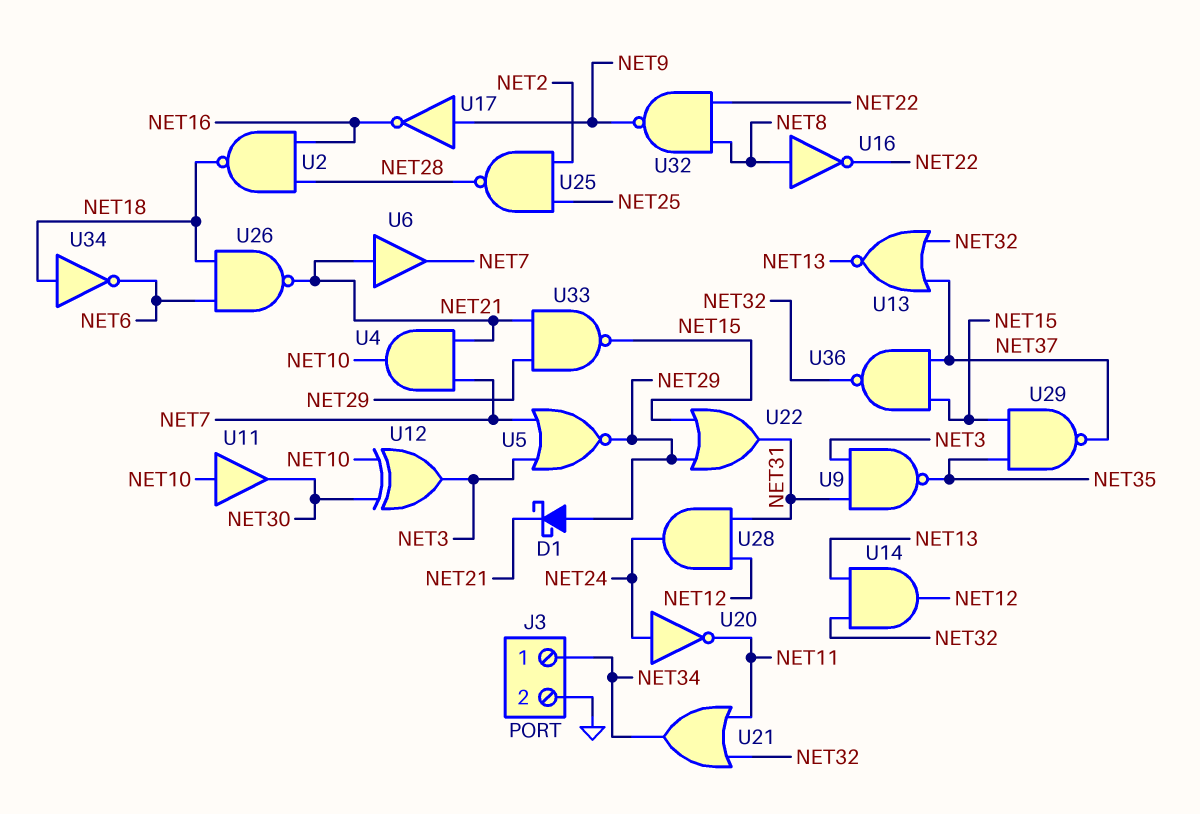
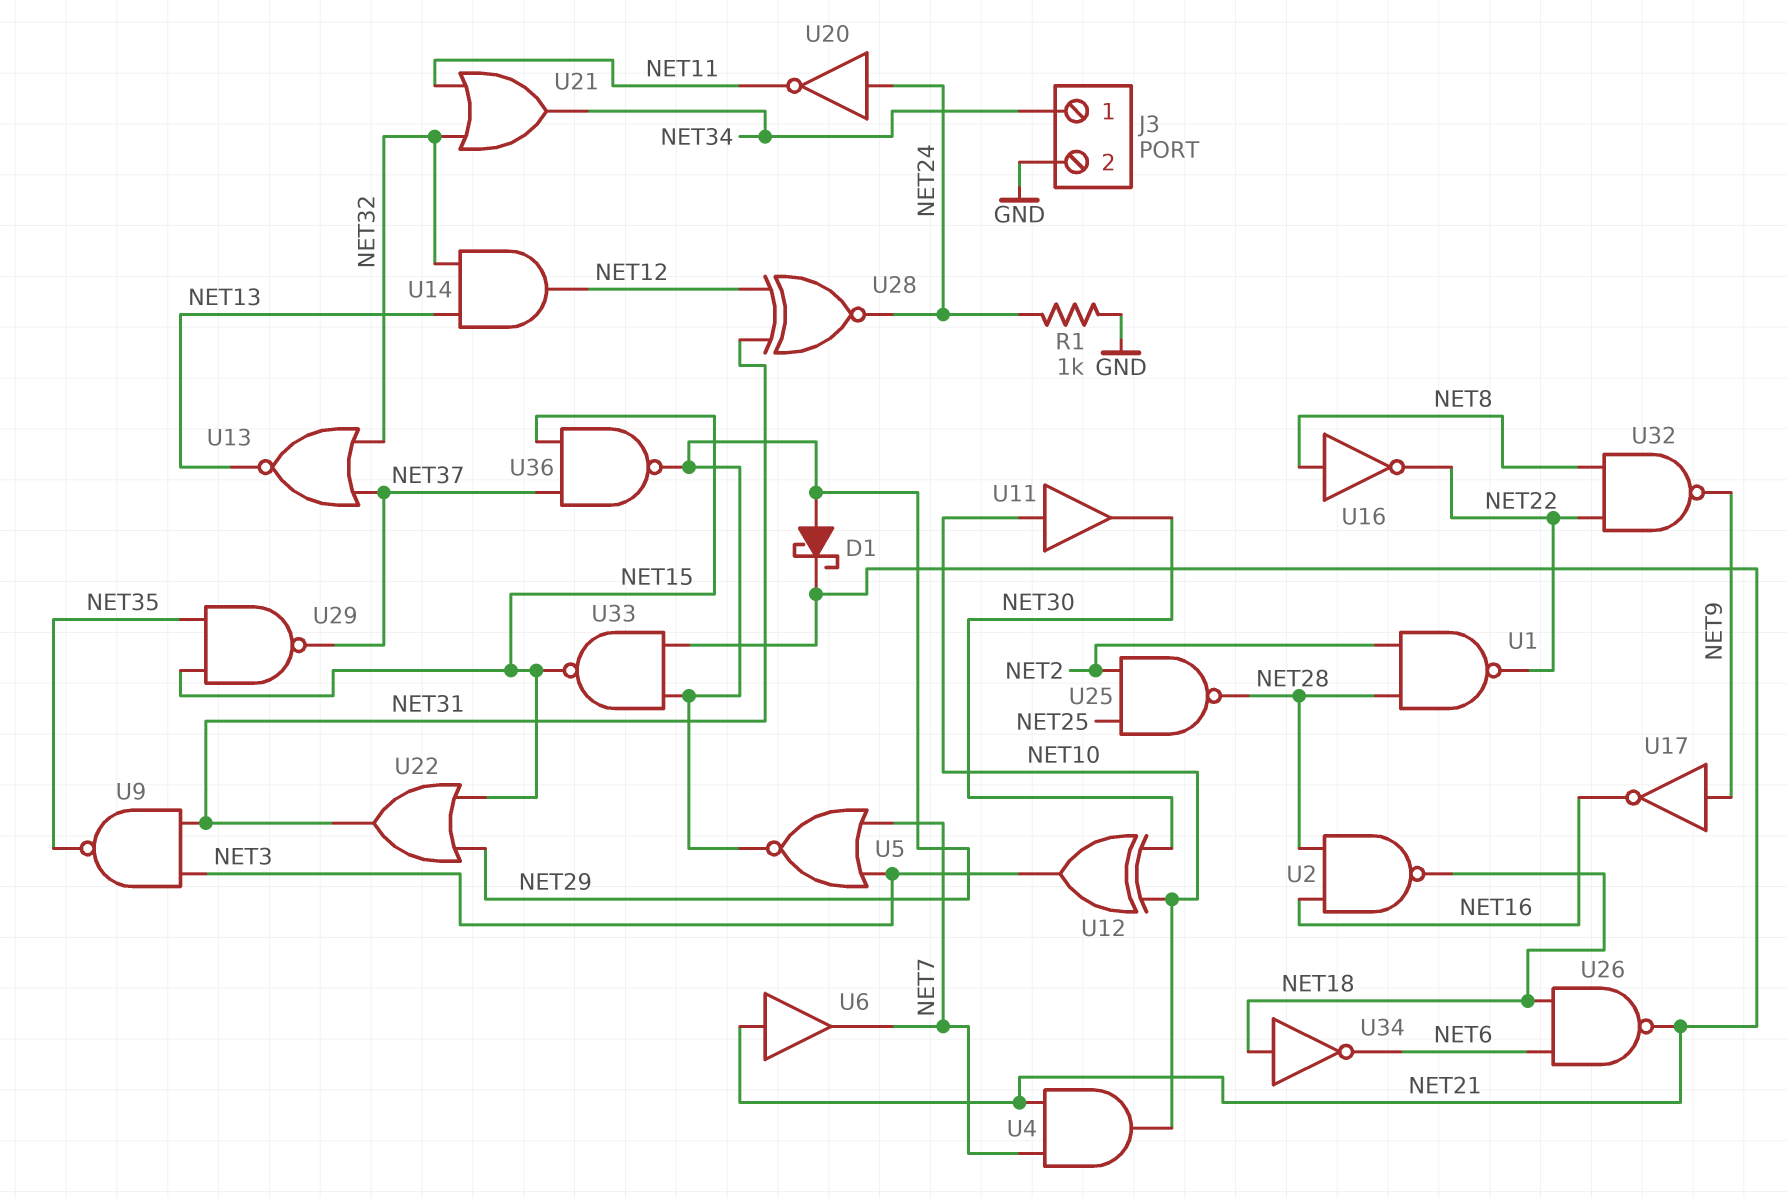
R1: none -> 1k (GND, NET24)
U1: none -> NAND (in NET2, in NET28, out NET22)
U28: AND (in NET12, in NET31, out NET24) -> XNOR (in NET12, in NET31, out NET24)
U36: NAND (in NET15, in NET37, out NET32) -> NAND (in NET15, in NET37, out NET29)

